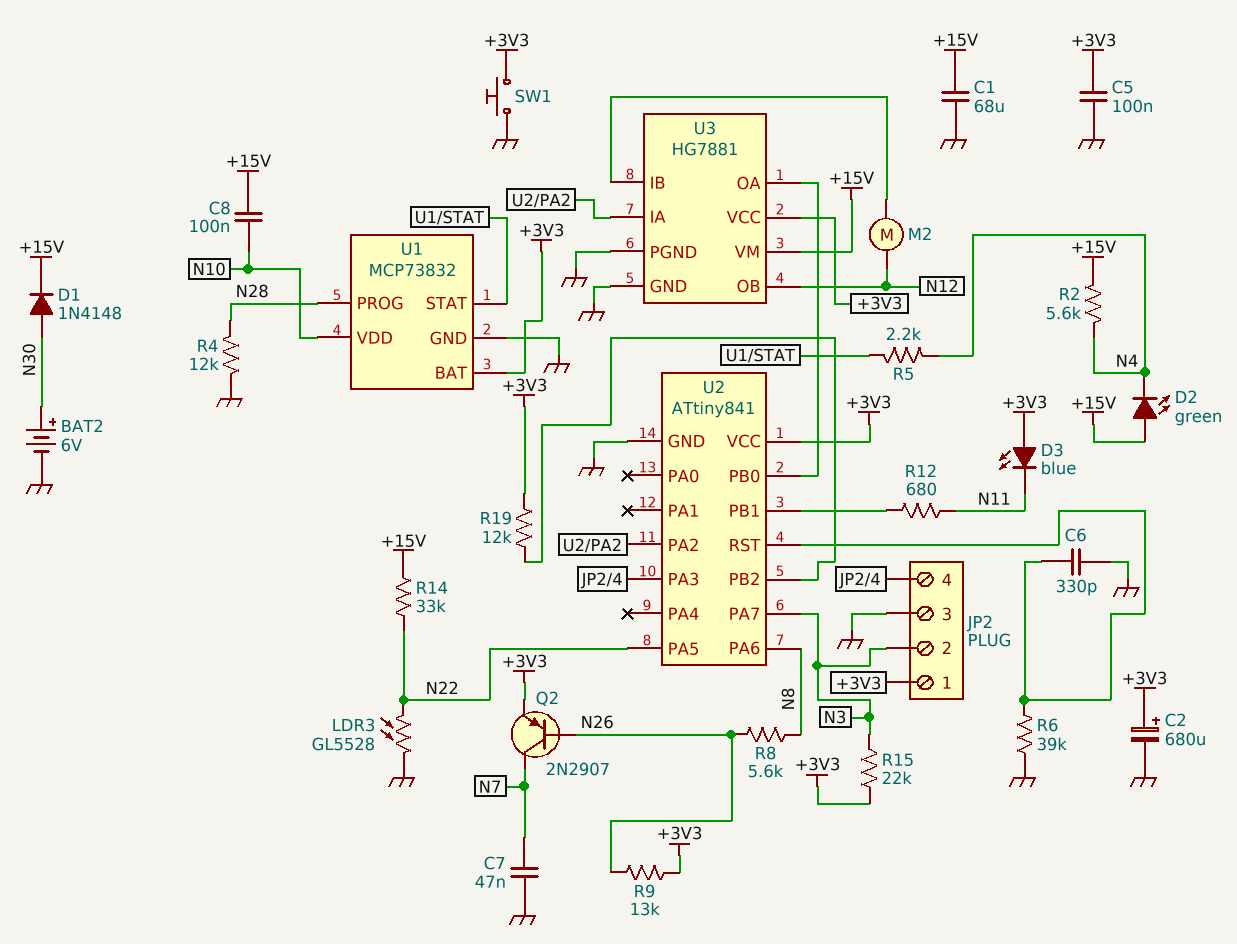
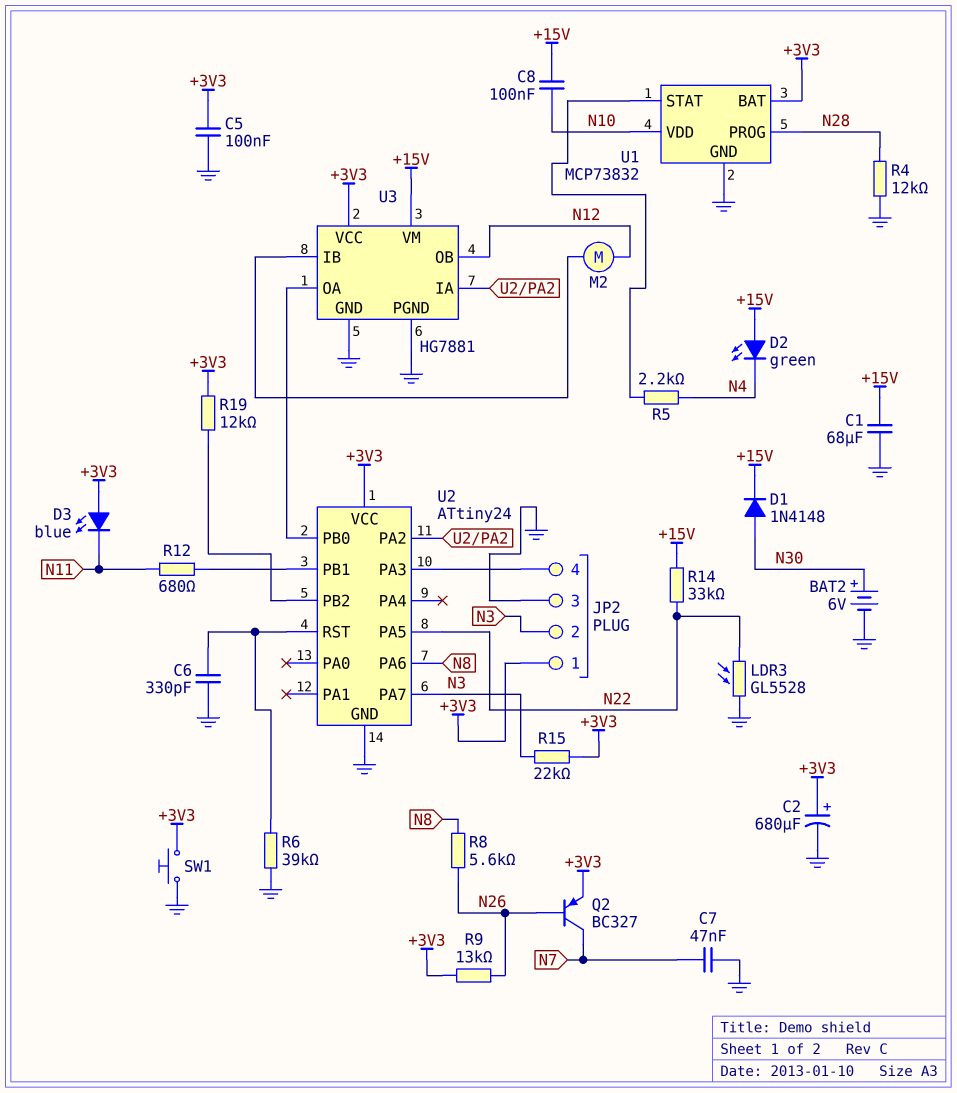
Q2: PNP 2N2907 (B N26, C N7, E +3V3) -> PNP BC327 (B N26, C N7, E +3V3)
R2: 5.6k (+15V, N4) -> none
U2: ATtiny841 -> ATtiny24

